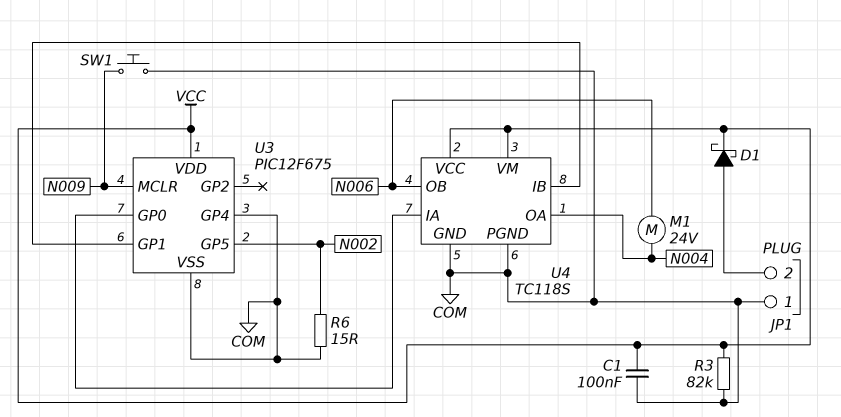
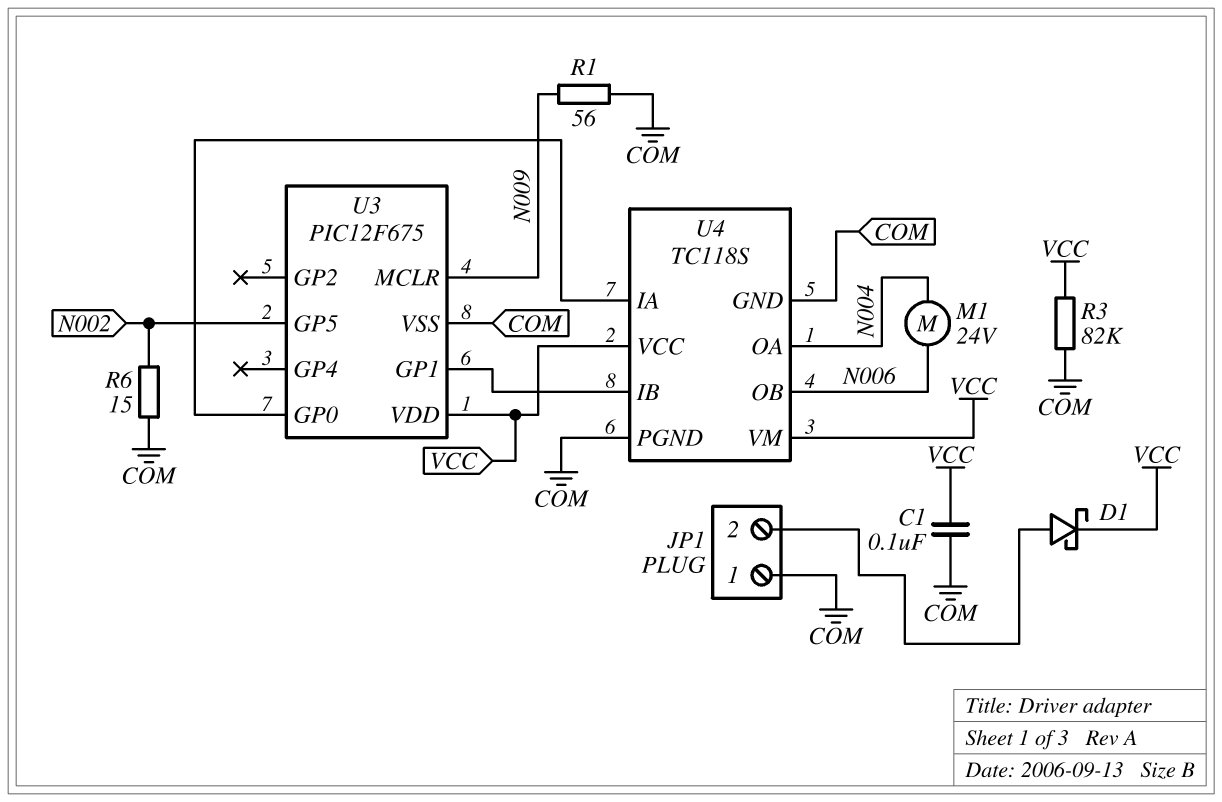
R1: none -> 56 (COM, N009)
SW1: button (COM, N009) -> none
U3 pin GP4: COM -> none

